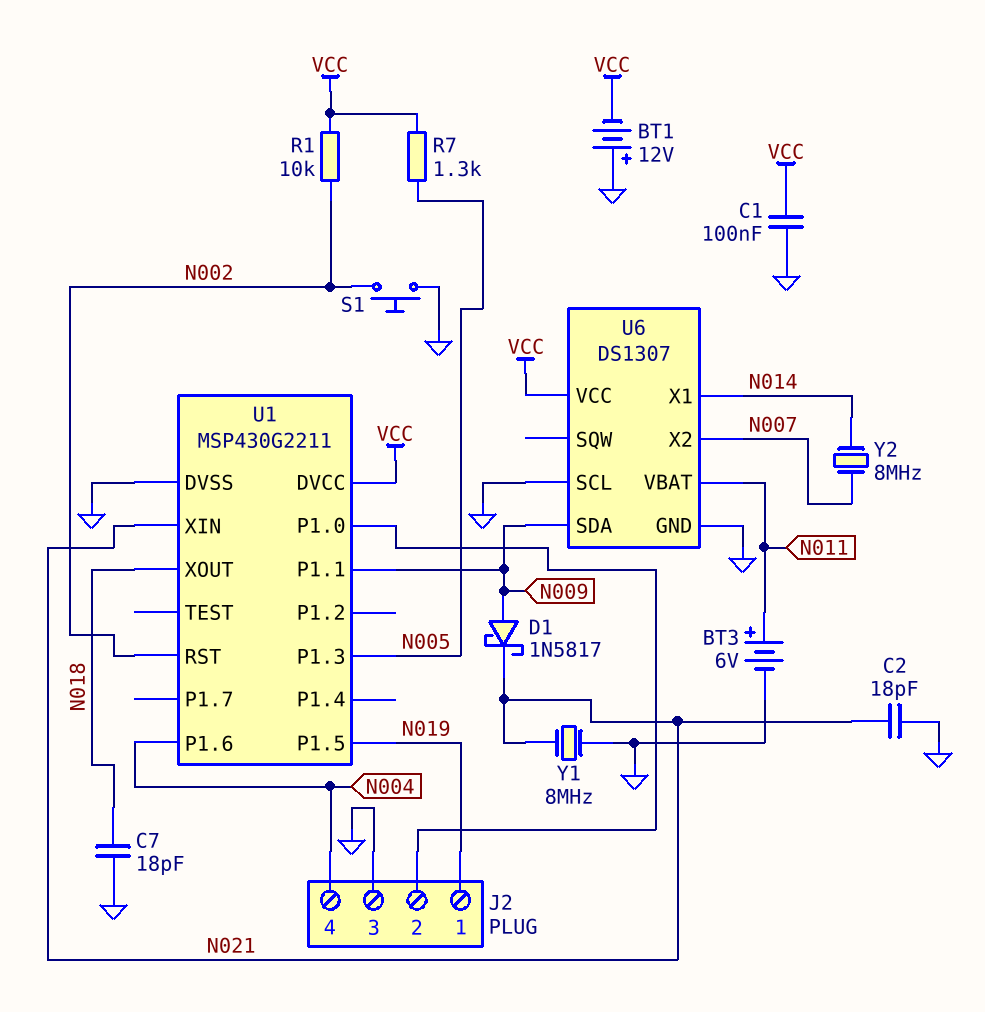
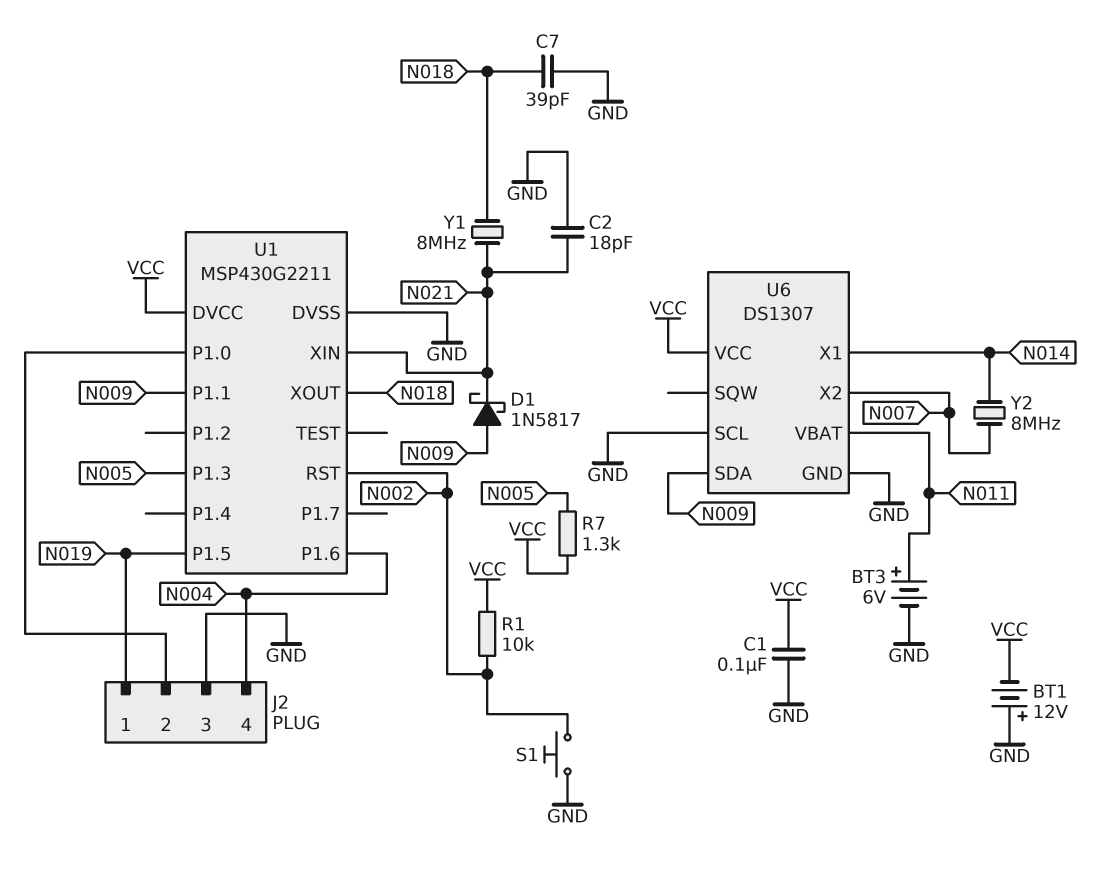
C7: 18pF (GND, N018) -> 39pF (GND, N018)
Y1: 8MHz (GND, N021) -> 8MHz (N018, N021)

